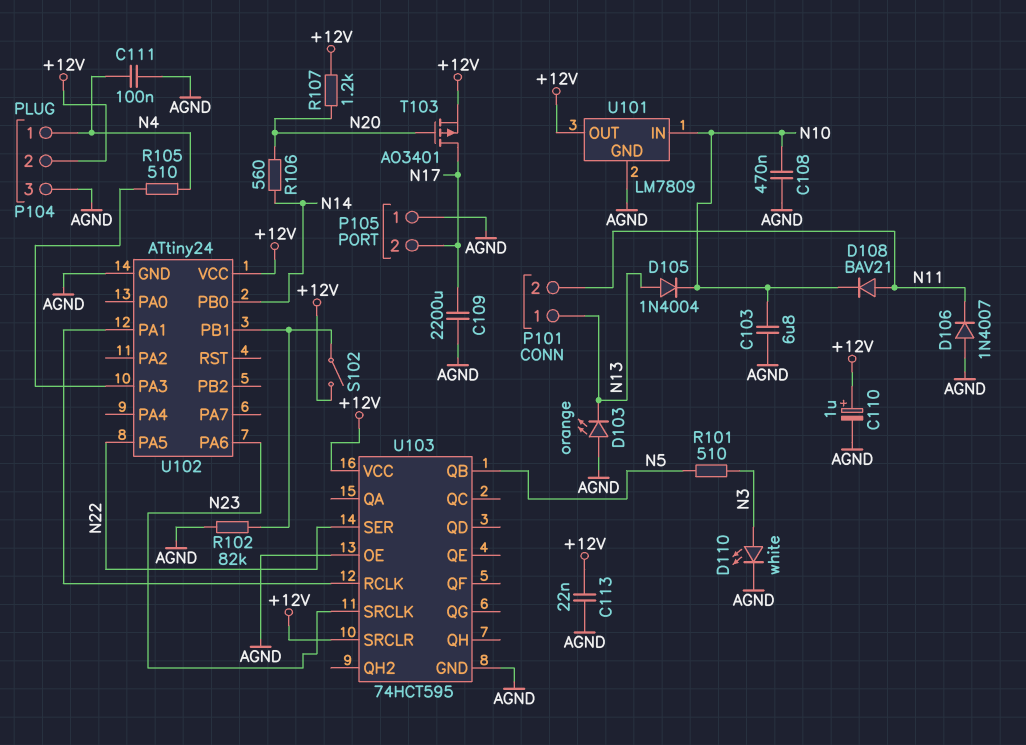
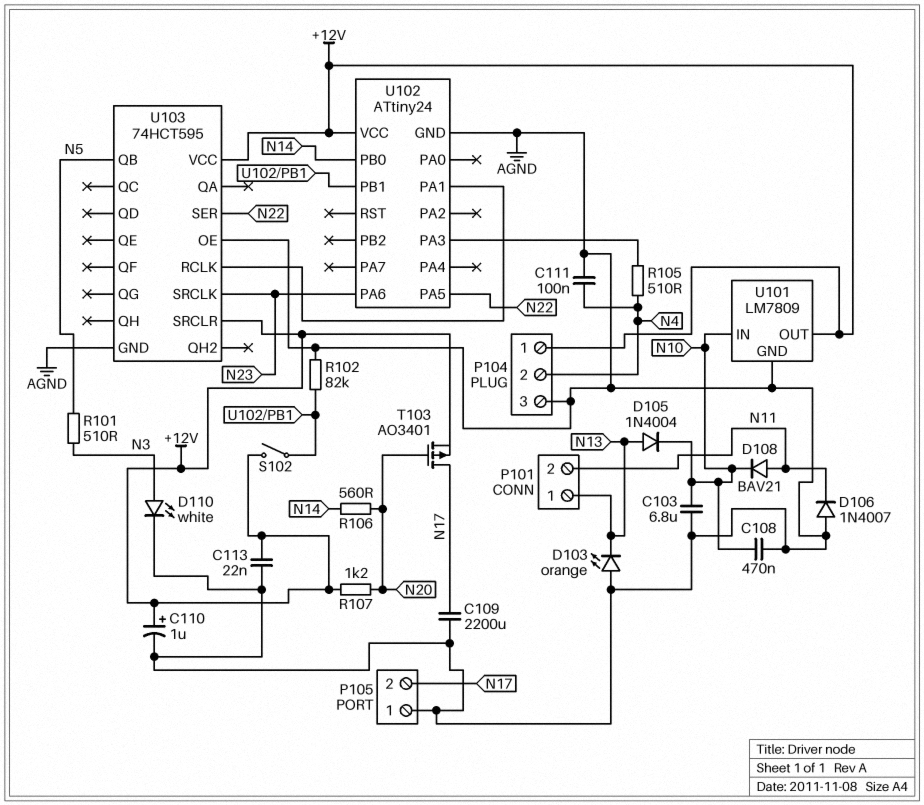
P104 pin 1: N4 -> +12V
P104 pin 2: +12V -> N4

